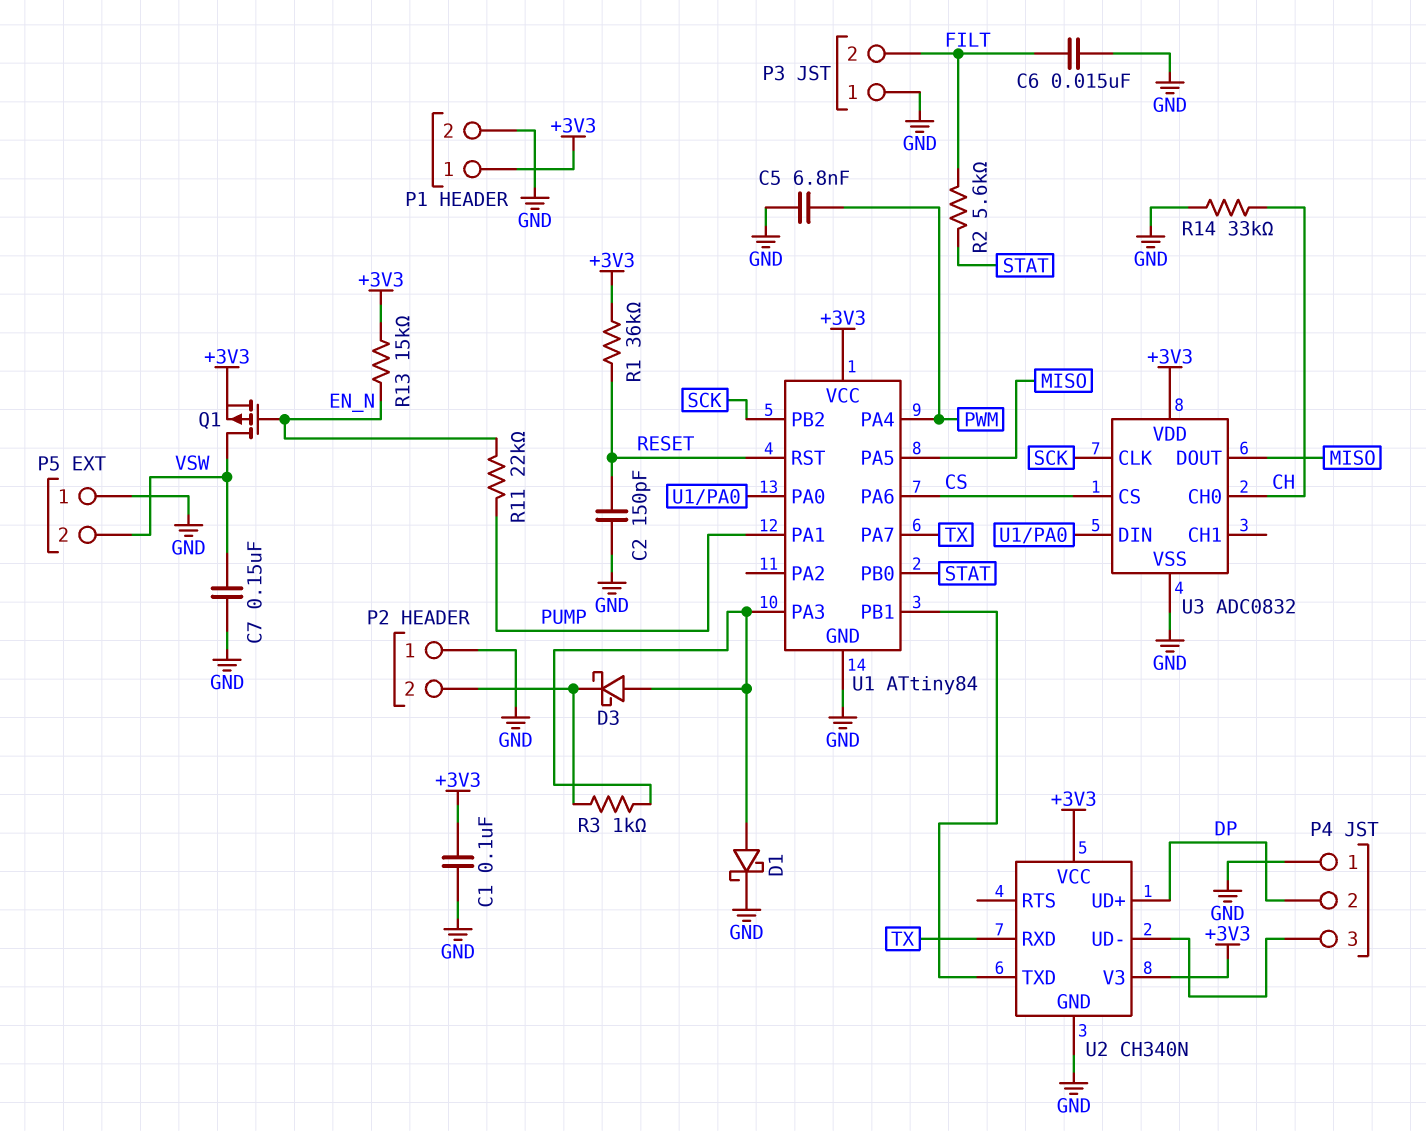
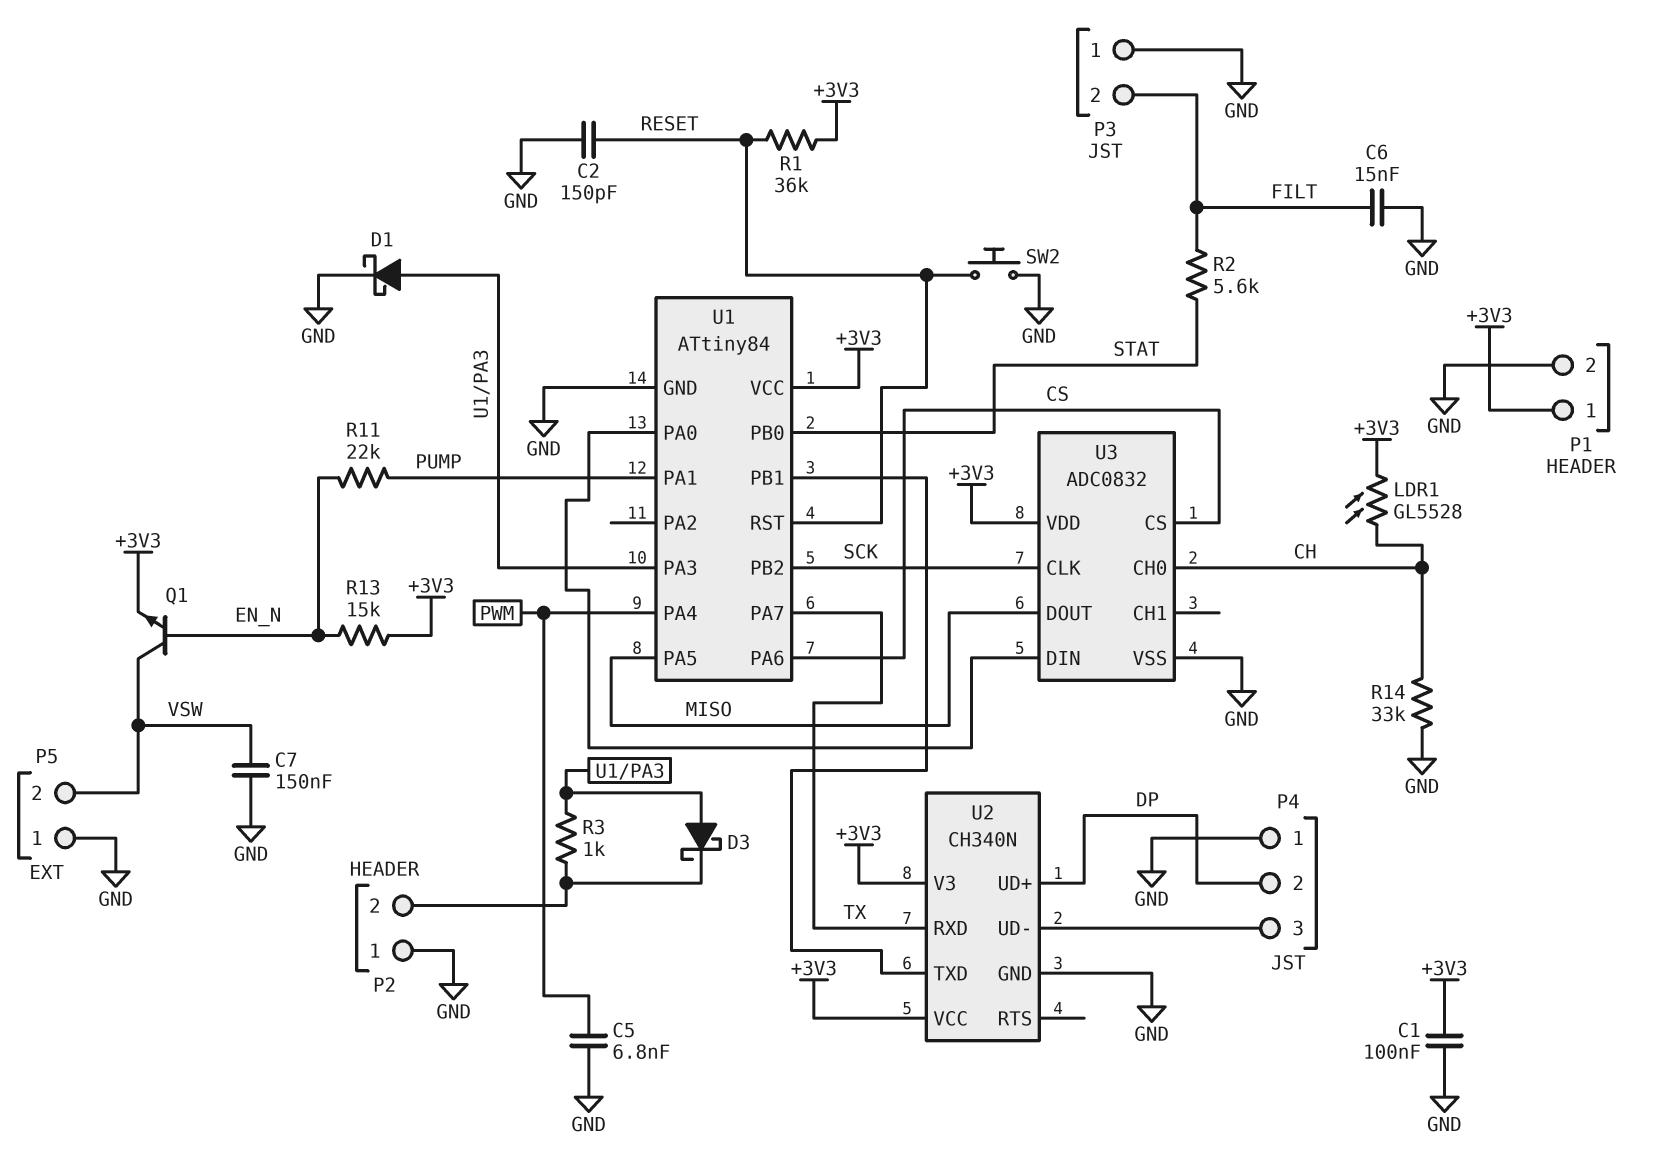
LDR1: none -> GL5528 (+3V3, CH)
Q1: PMOS (G EN_N, D VSW, S +3V3) -> NPN (B EN_N, C VSW, E +3V3)
SW2: none -> button (GND, RESET)

